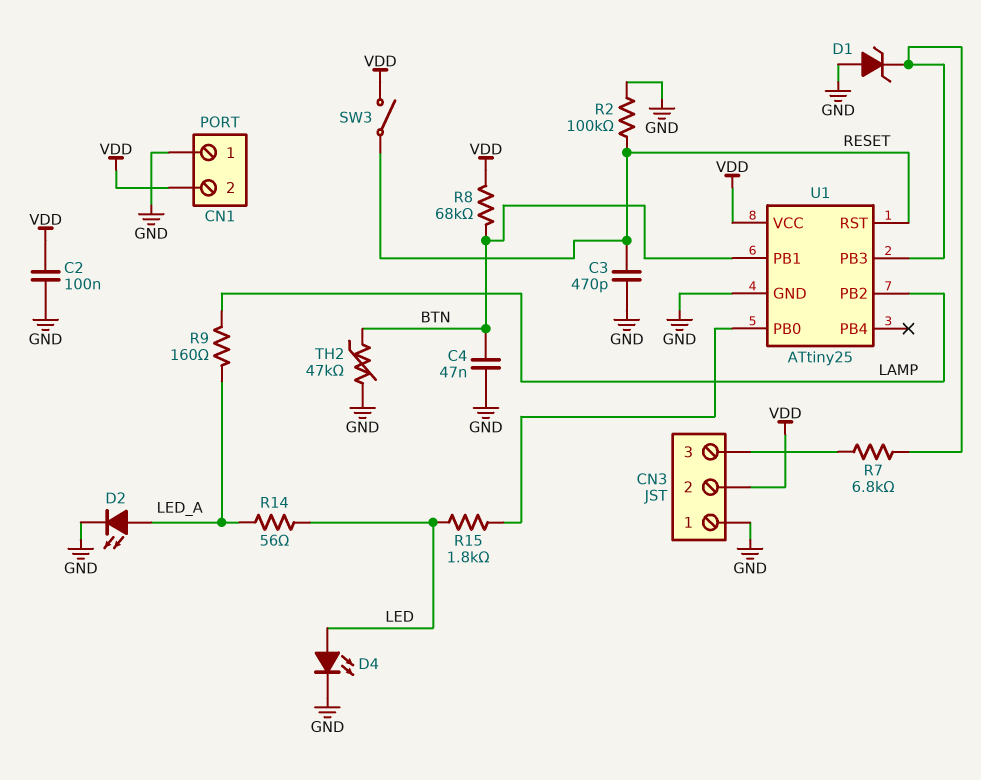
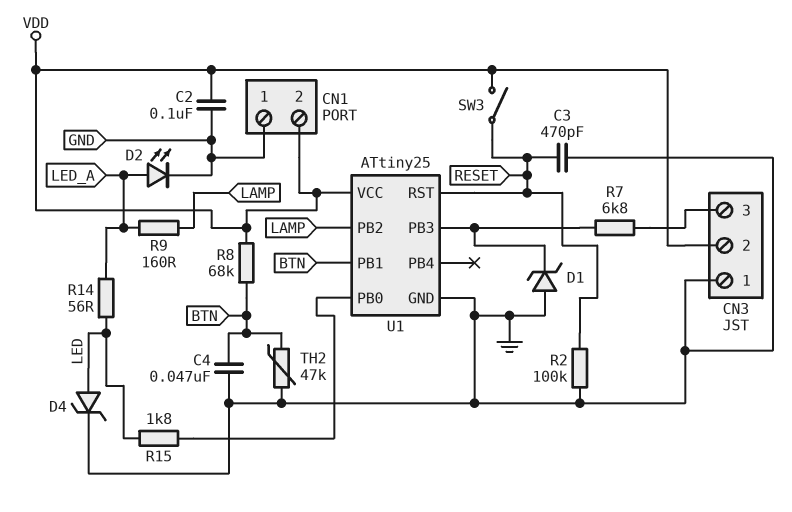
D4: LED (A LED, K GND) -> zener (A LED, K GND)

